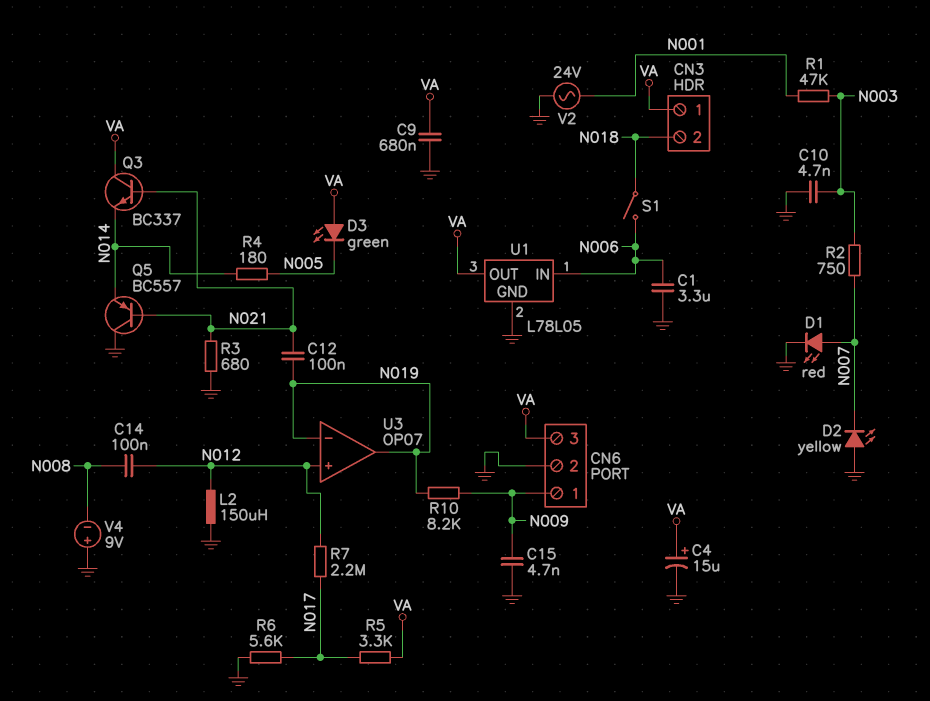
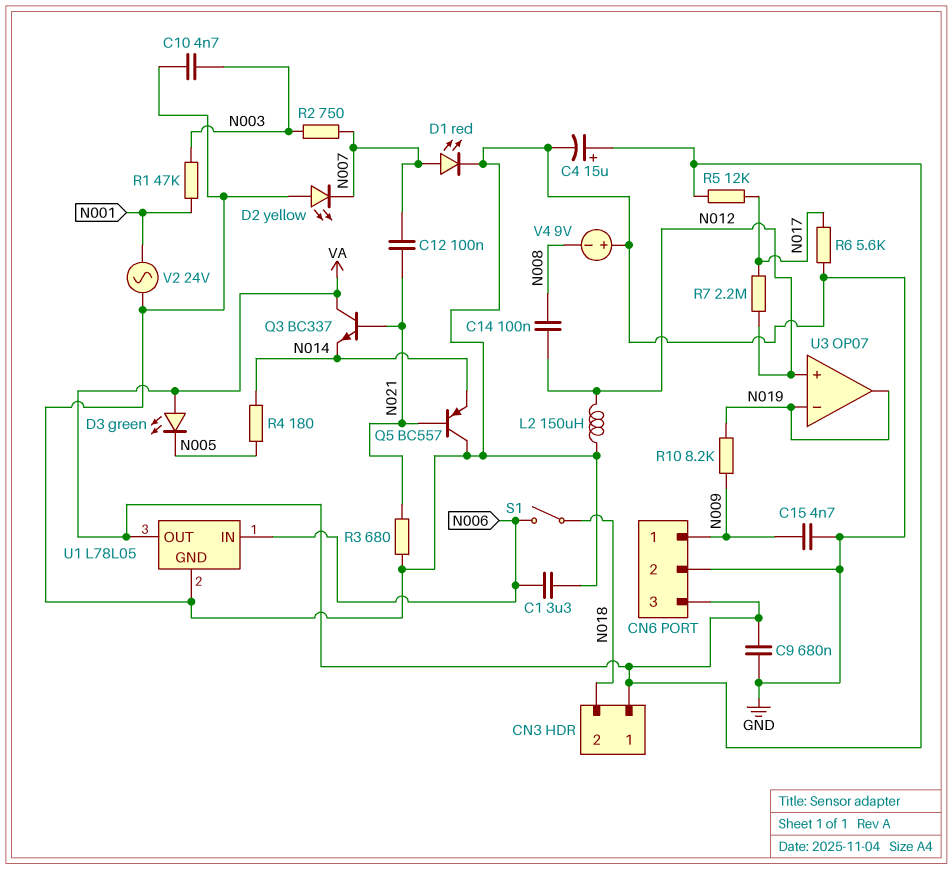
C12: 100nF (N019, N021) -> 100nF (N007, N021)
R5: 3.3k (N017, VA) -> 12k (N017, VA)

